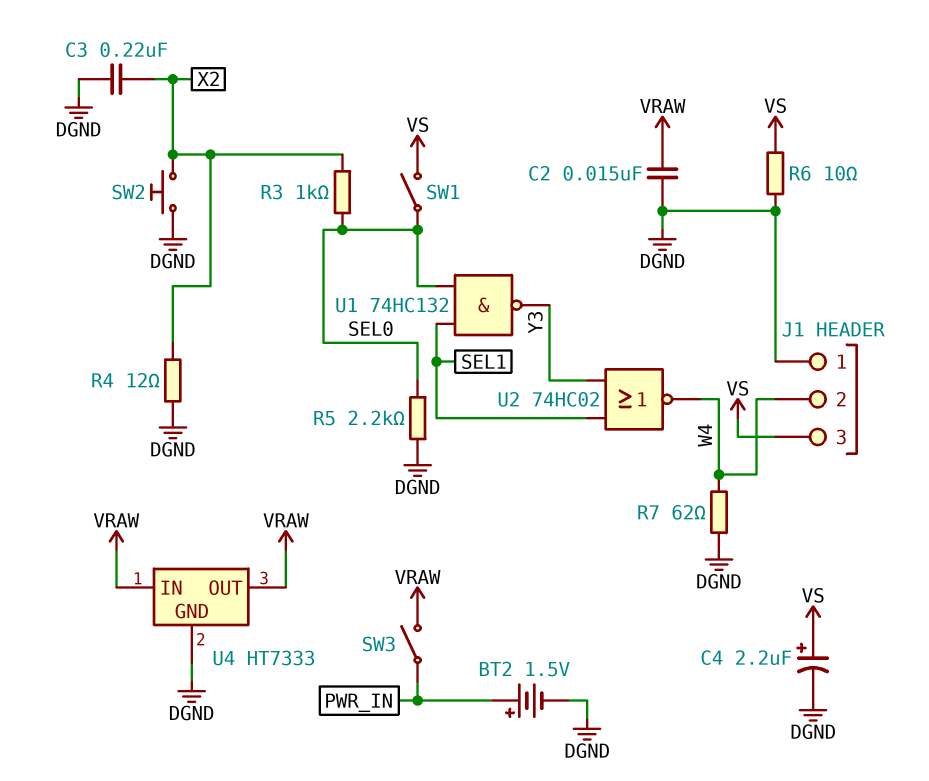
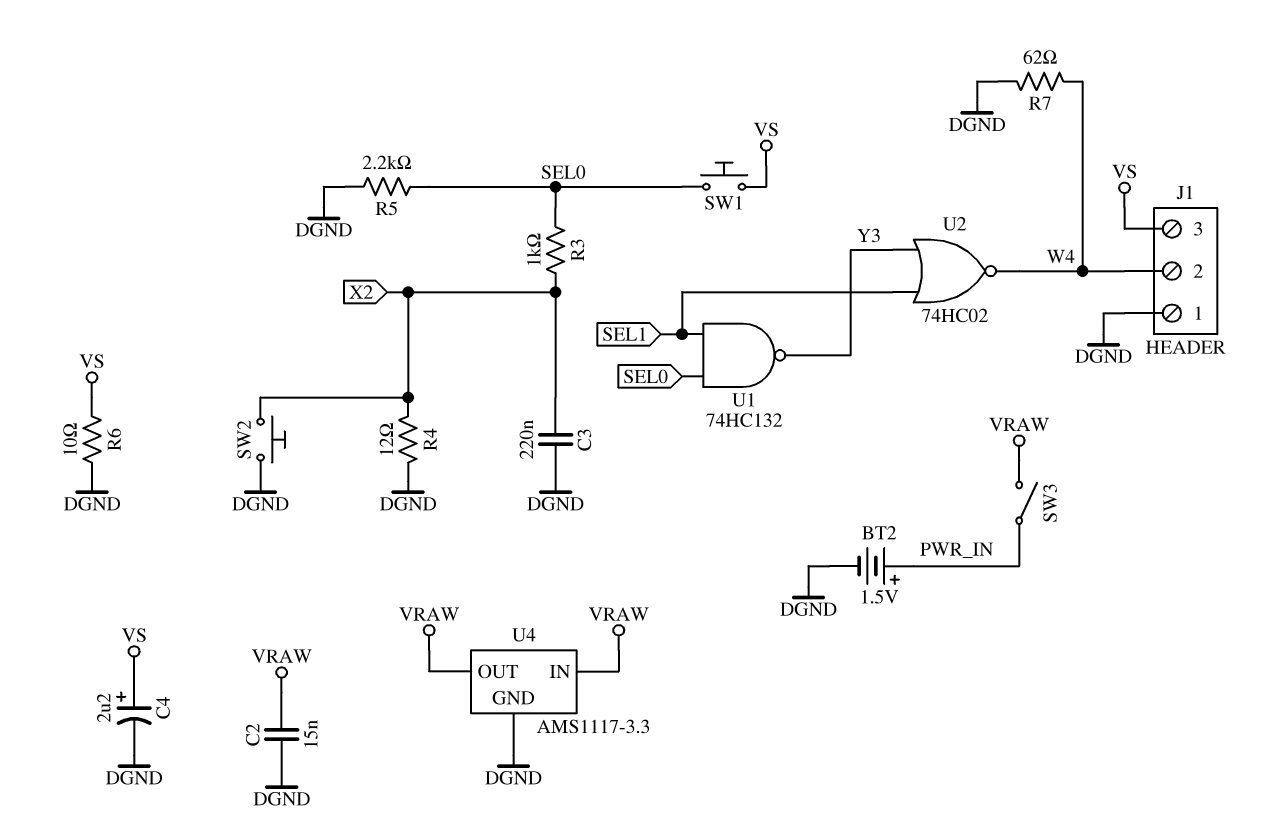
SW1: switch (SEL0, VS) -> button (SEL0, VS)
U4: HT7333 -> AMS1117-3.3

